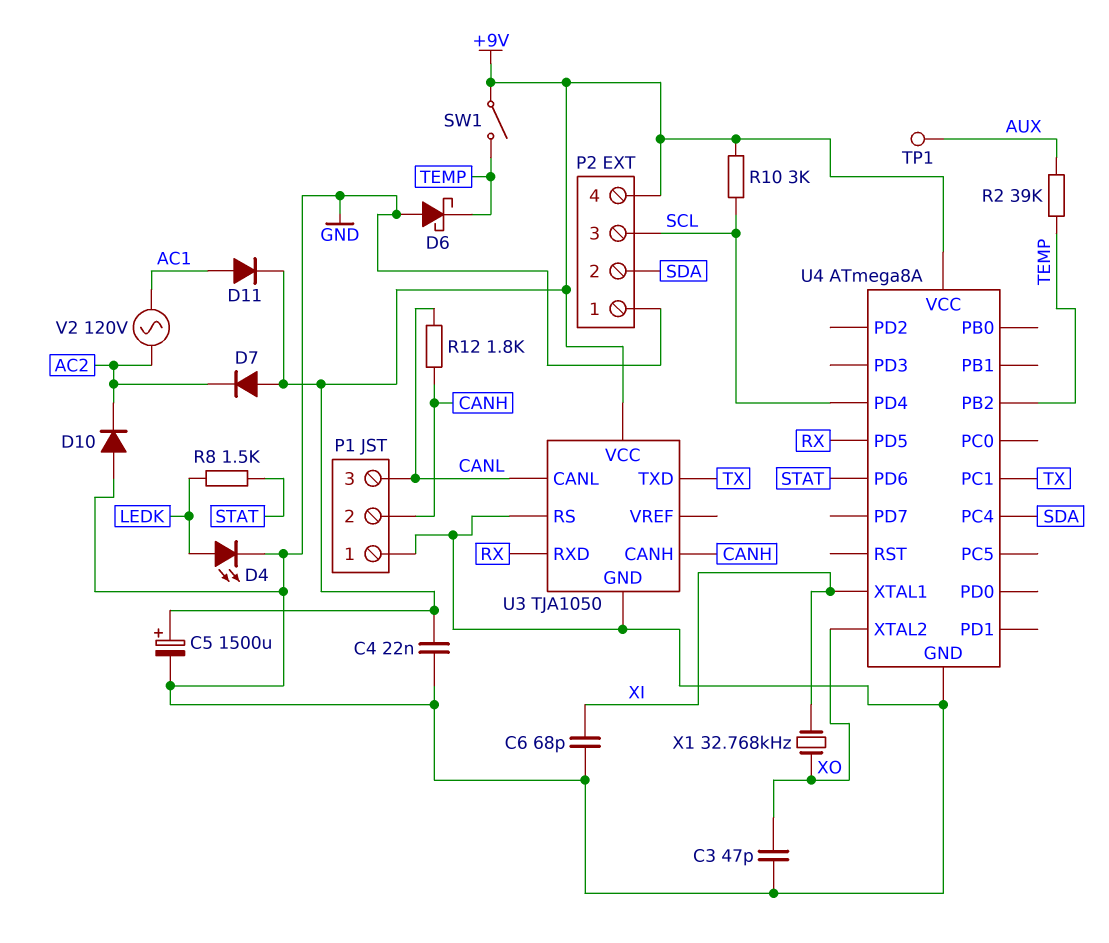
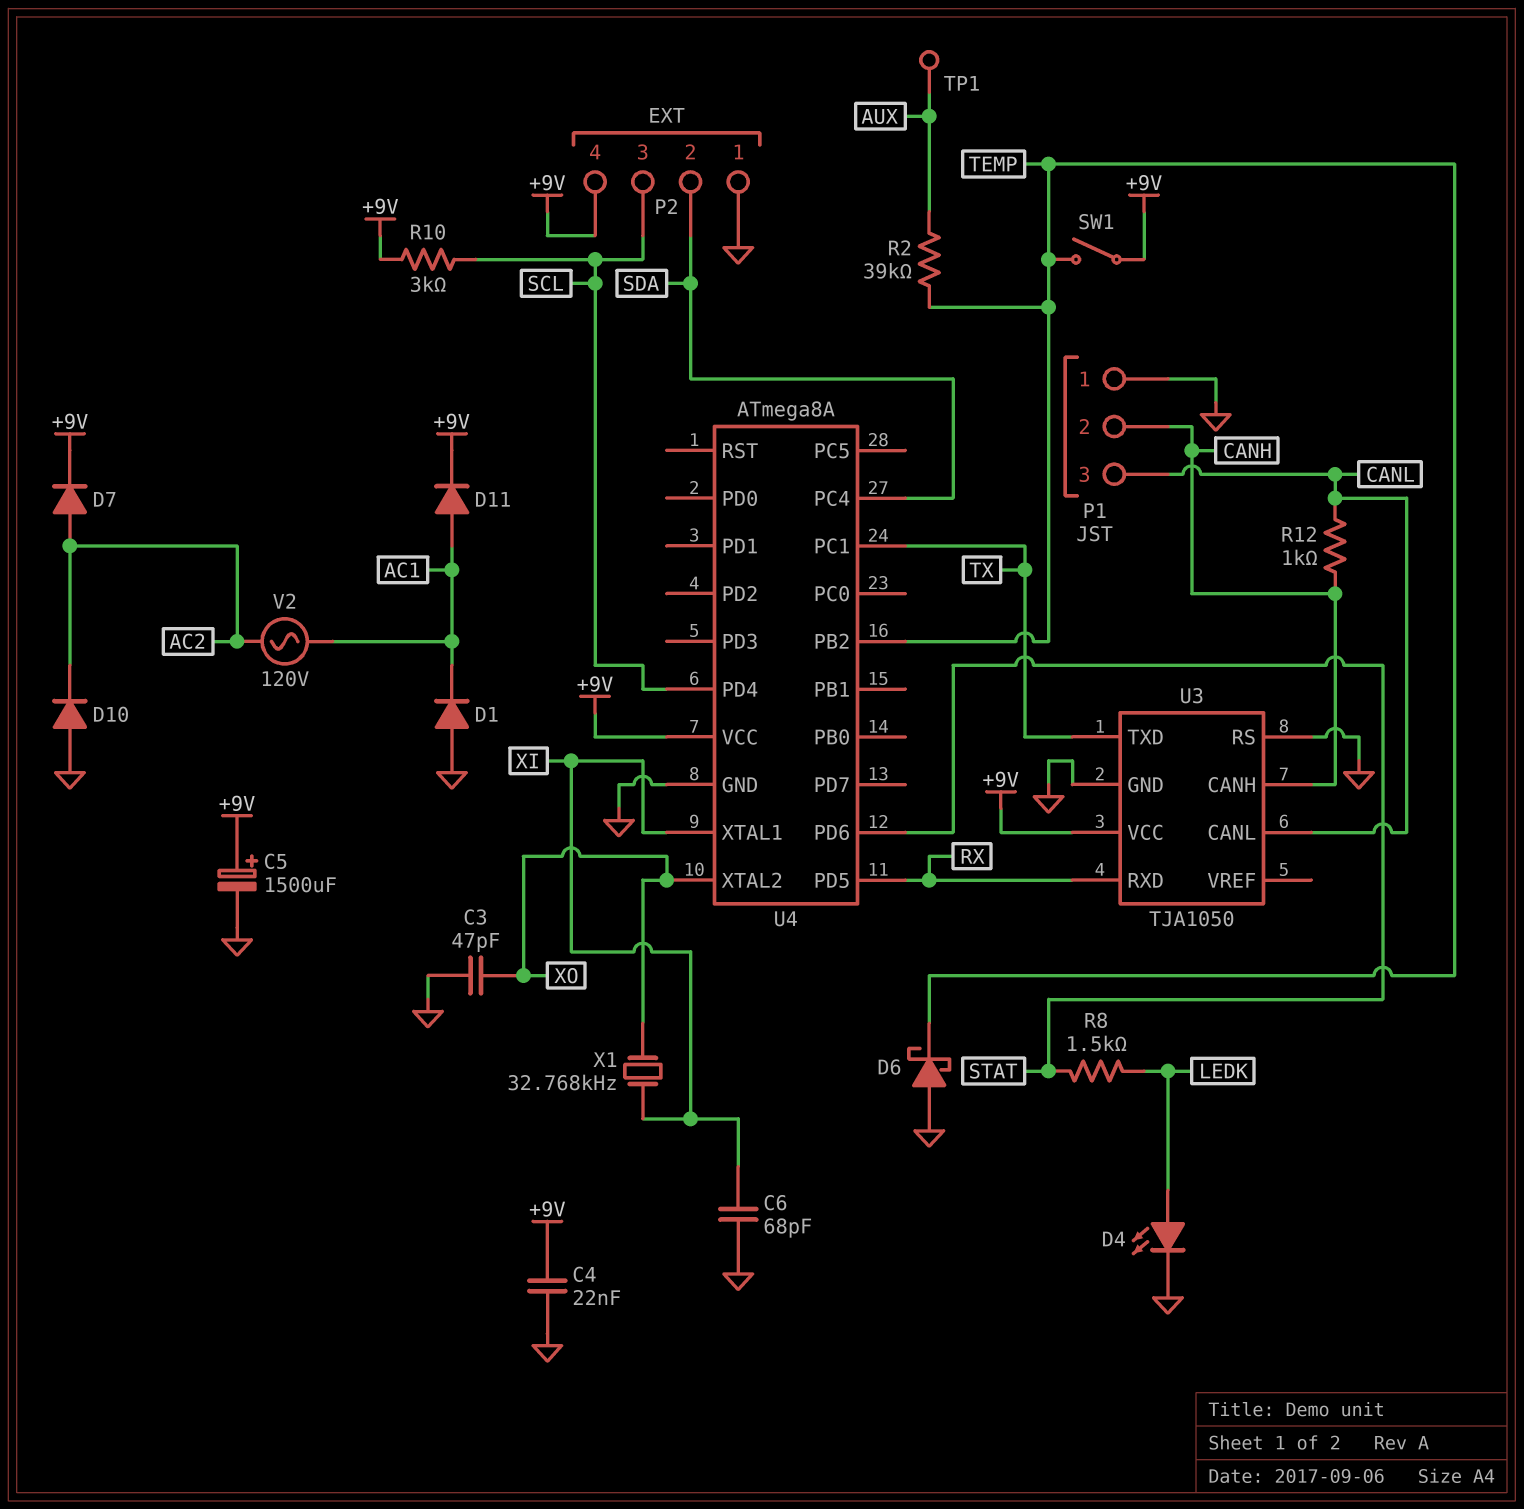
D1: none -> diode (A GND, K AC1)
D7: diode (A +9V, K AC2) -> diode (A AC2, K +9V)
R12: 1.8k (CANH, CANL) -> 1k (CANH, CANL)

